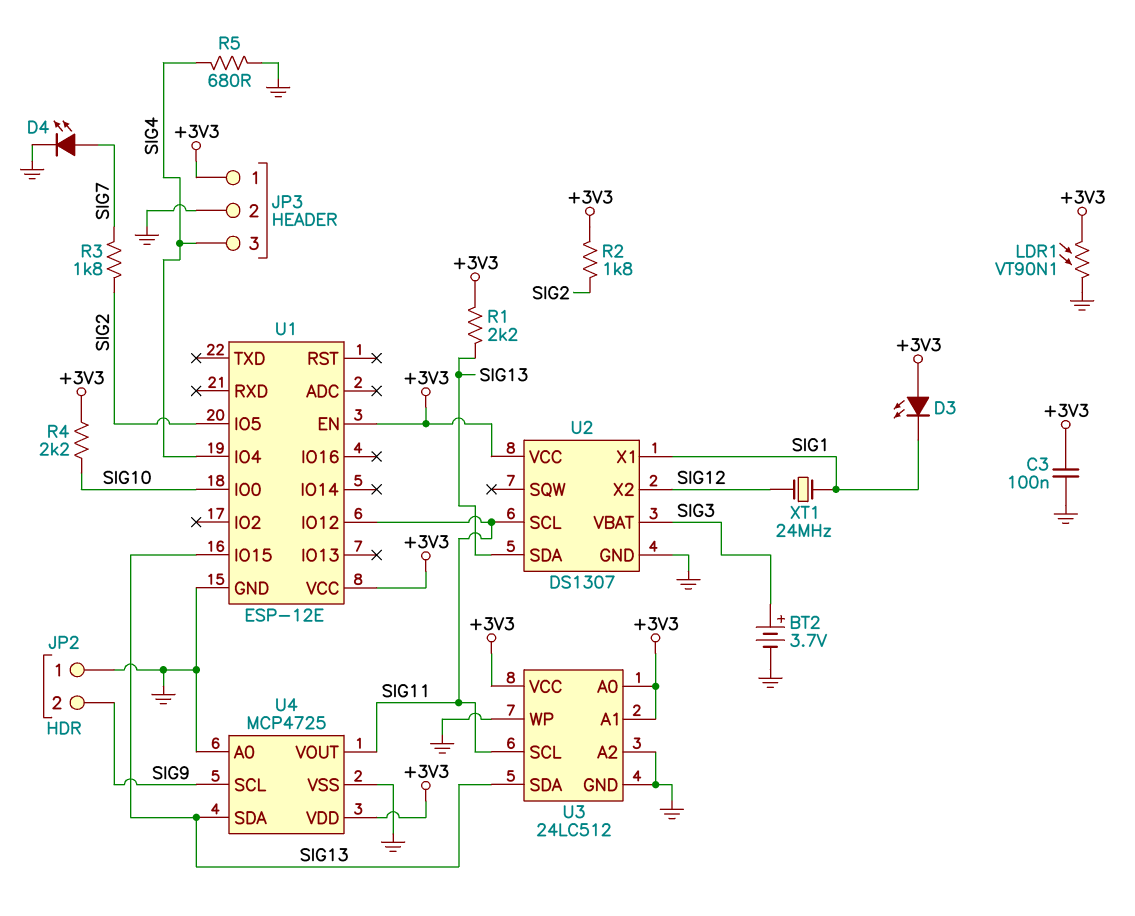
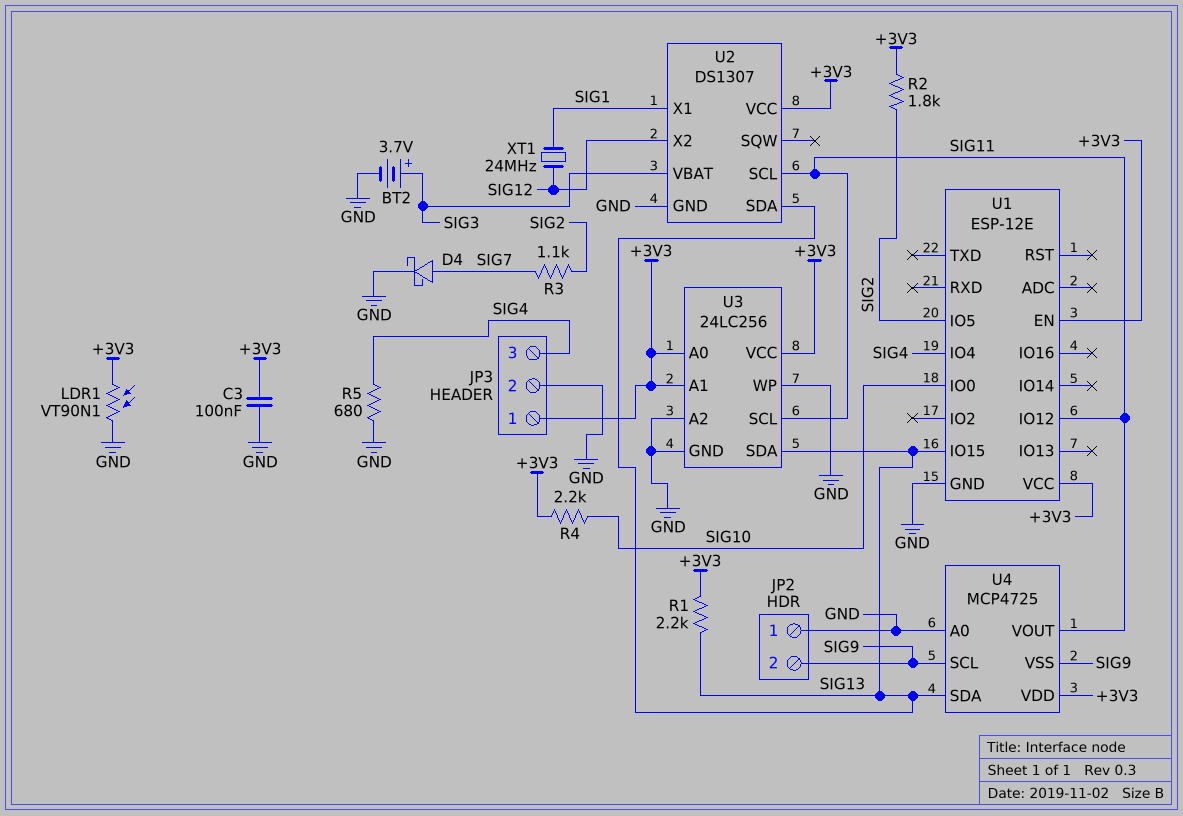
D3: LED (A +3V3, K SIG1) -> none
D4: LED (A SIG7, K GND) -> schottky (A SIG7, K GND)
R3: 1.8k (SIG2, SIG7) -> 1.1k (SIG2, SIG7)
U3: 24LC512 -> 24LC256
U4 pin VSS: GND -> SIG9

